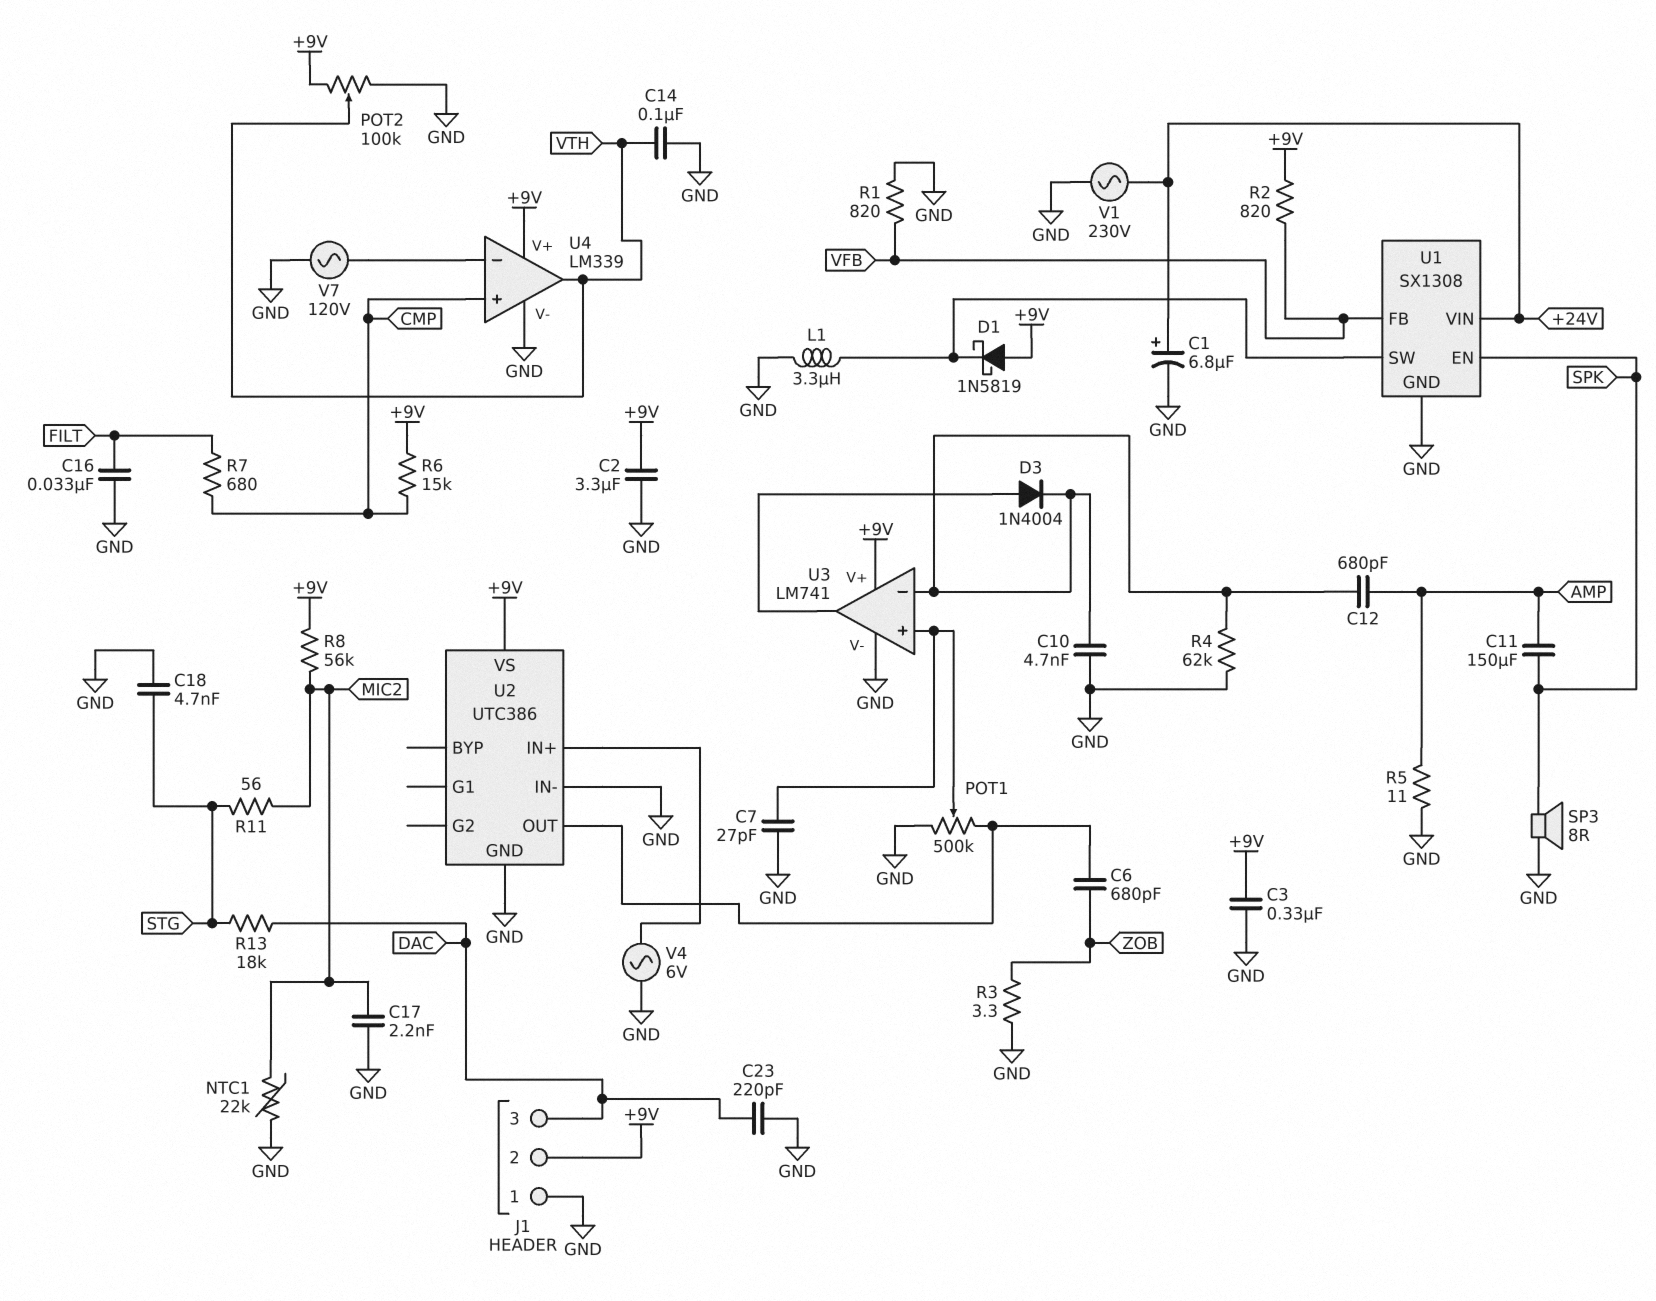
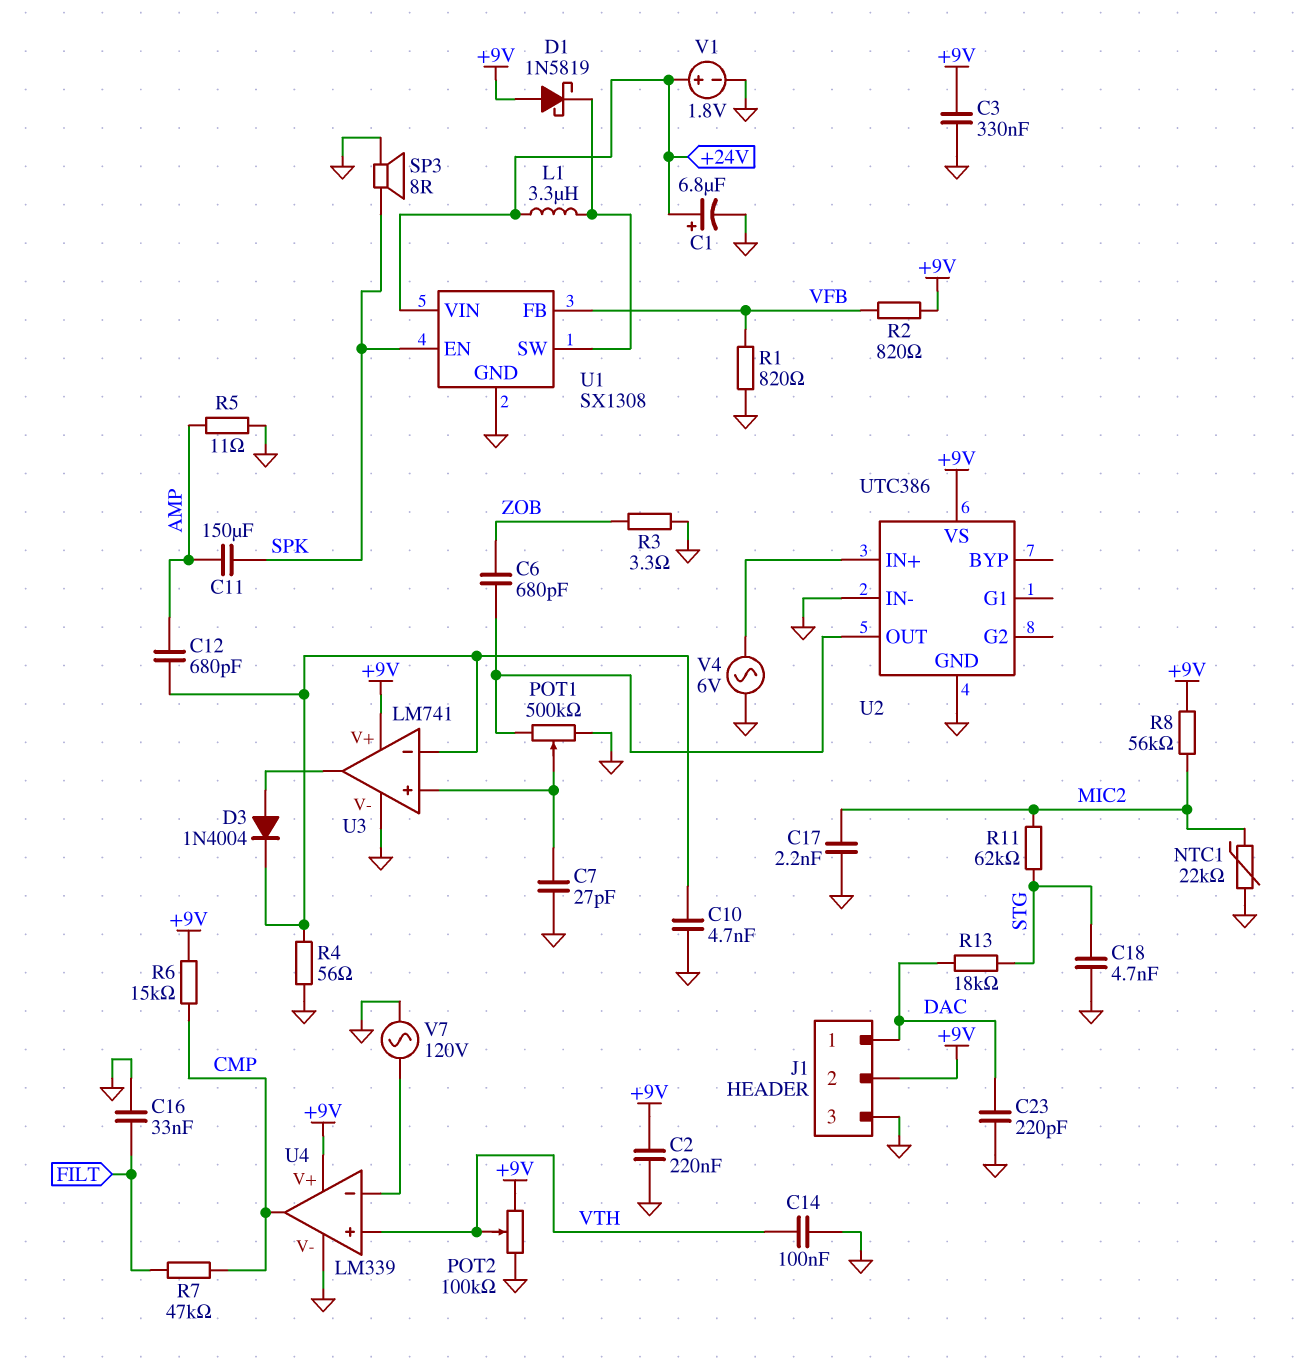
C2: 3.3uF (+9V, GND) -> 220nF (+9V, GND)
J1 pin 1: GND -> DAC
J1 pin 3: DAC -> GND
L1: 3.3uH (GND, U1/SW) -> 3.3uH (+24V, U1/SW)
R4: 62k (GND, U3/in-) -> 56 (GND, U3/in-)
R7: 680 (CMP, FILT) -> 47k (CMP, FILT)
R11: 56 (MIC2, STG) -> 62k (MIC2, STG)
U4 pin in+: CMP -> VTH
U4 pin out: VTH -> CMP
V1: AC 230V (+24V, GND) -> 1.8V (plus +24V, minus GND)

